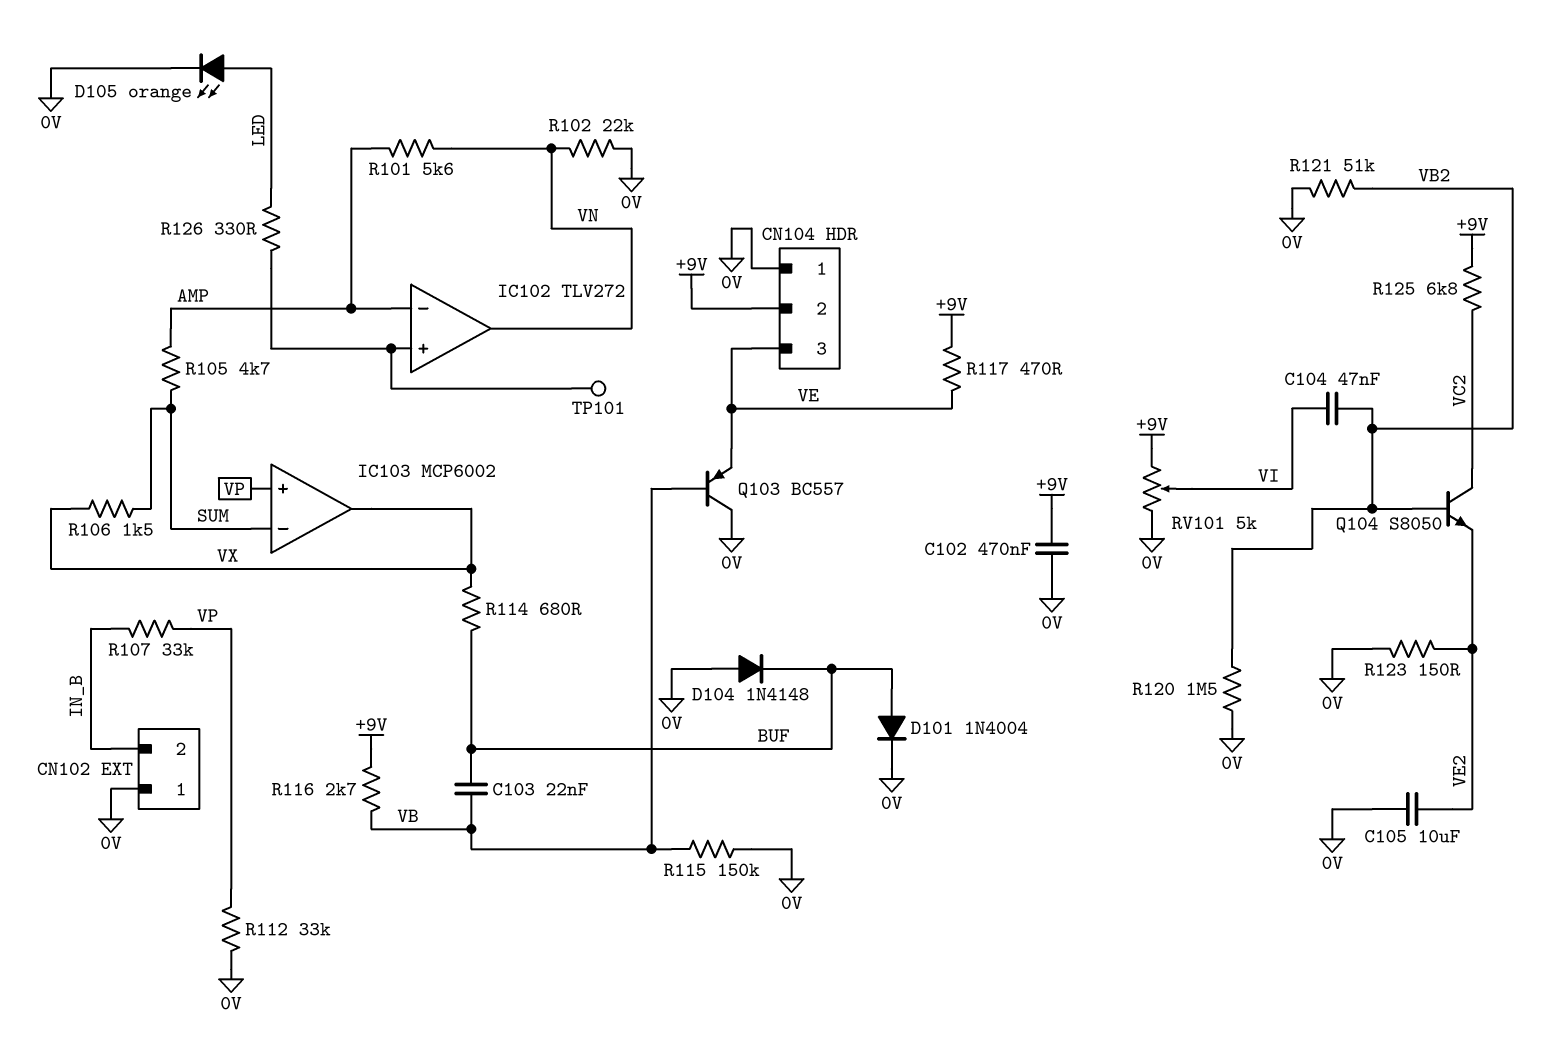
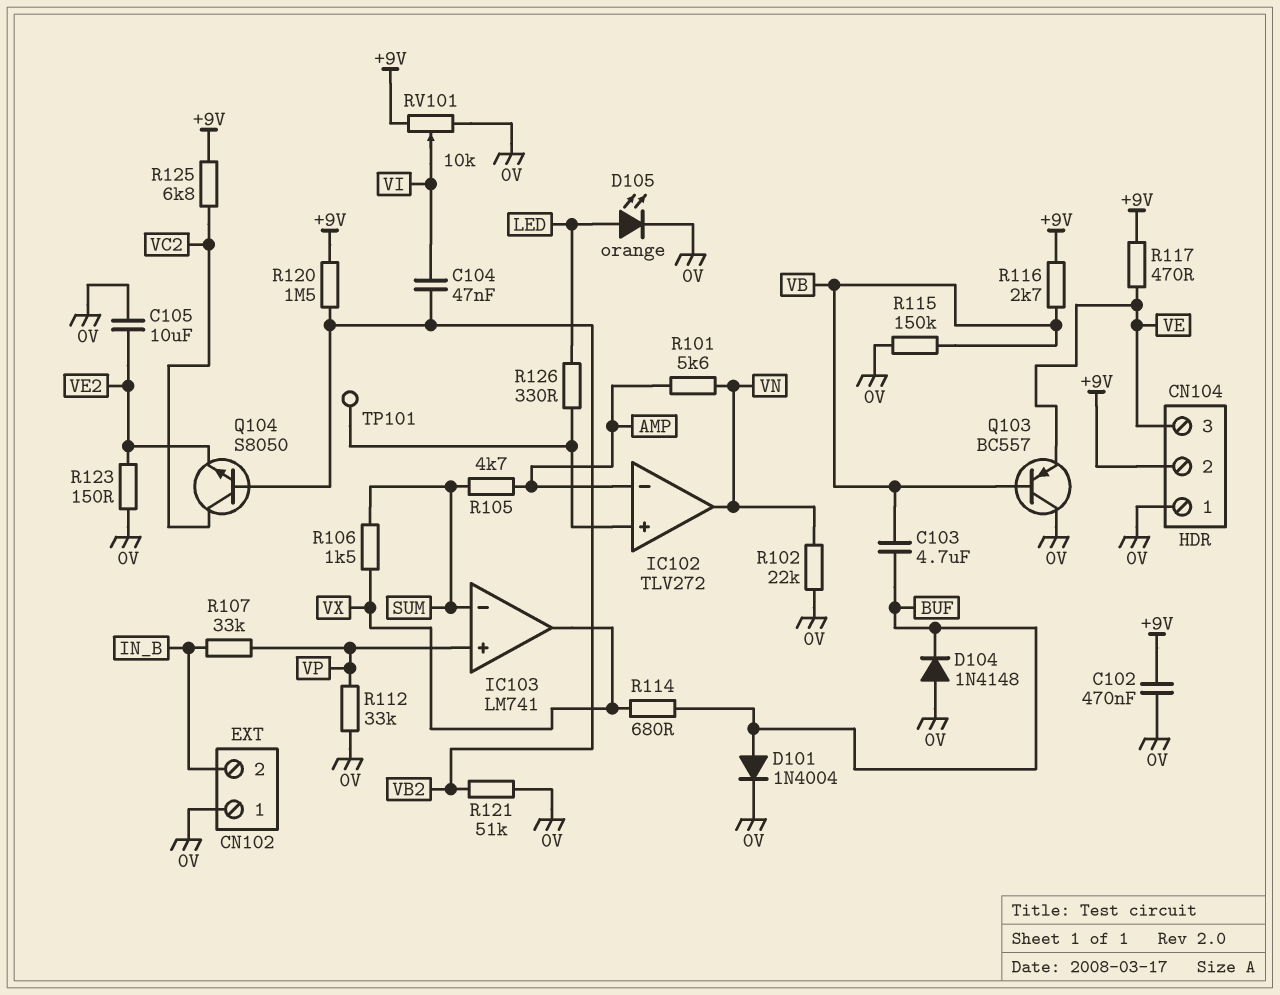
C103: 22nF (BUF, VB) -> 4.7uF (BUF, VB)
IC103: MCP6002 -> LM741
R120: 1.5M (0V, VB2) -> 1.5M (+9V, VB2)
RV101: 5k (+9V, 0V, wiper VI) -> 10k (+9V, 0V, wiper VI)

